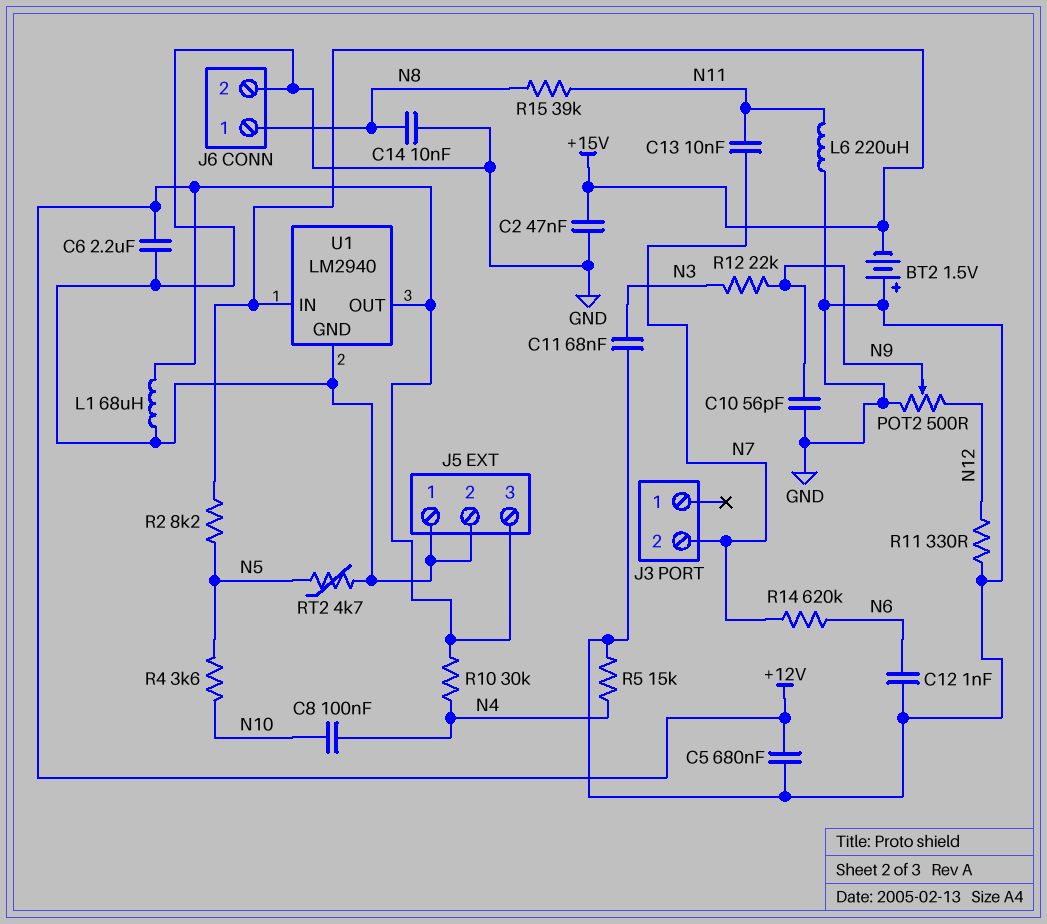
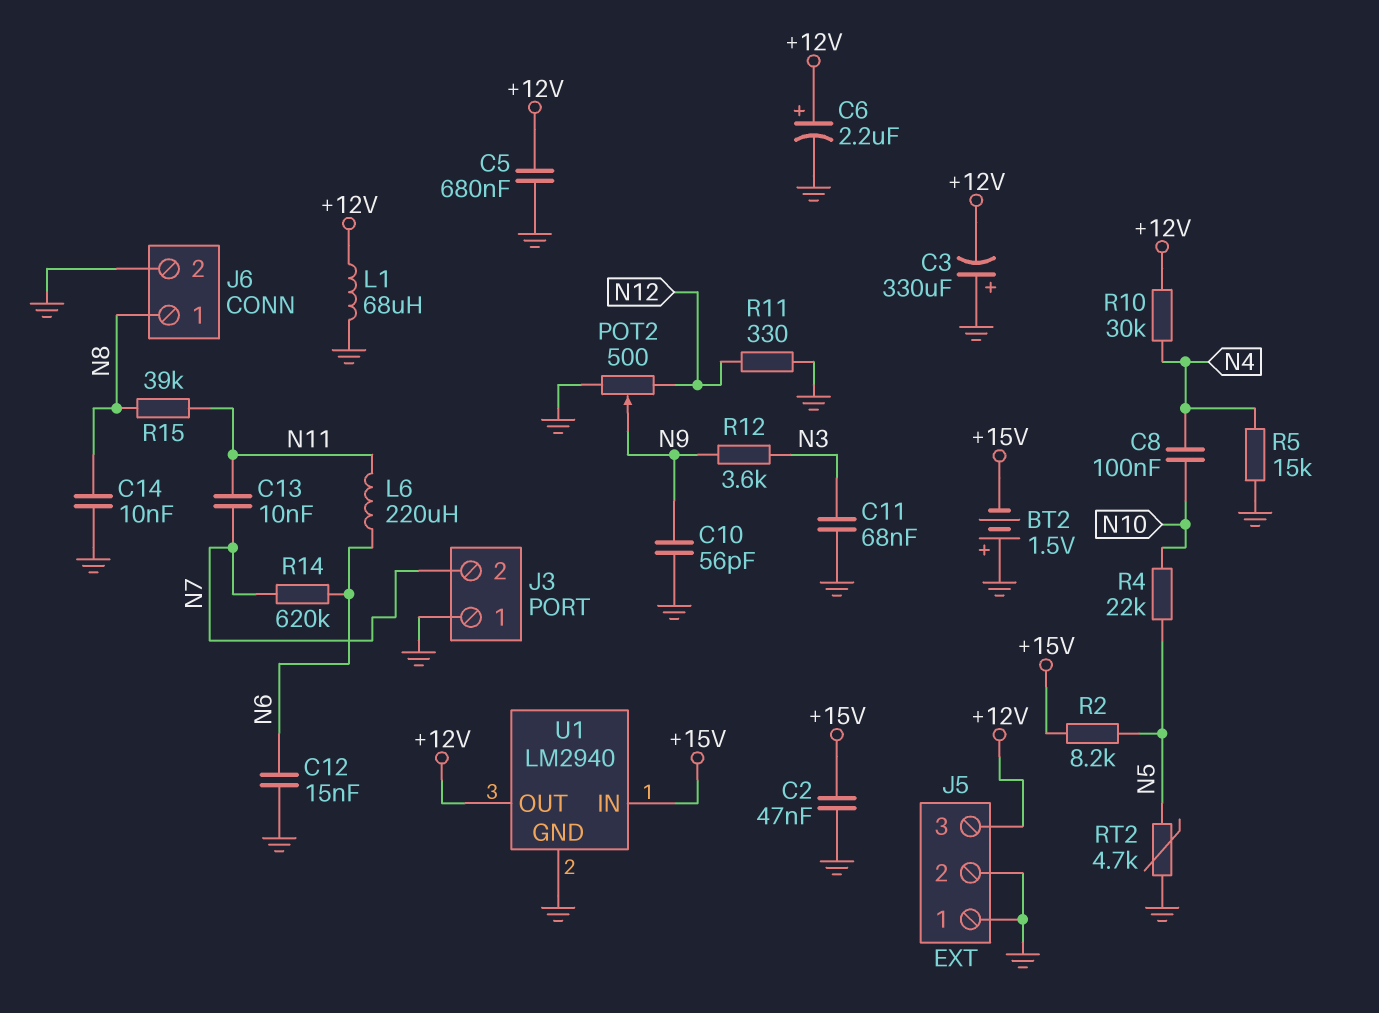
C3: none -> 330uF (plus GND, minus +12V)
C6: 2.2uF (+12V, GND) -> 2.2uF (plus +12V, minus GND)
C12: 1nF (GND, N6) -> 15nF (GND, N6)
J3 pin 1: none -> GND
L6: 220uH (GND, N11) -> 220uH (N6, N11)
R4: 3.6k (N5, N10) -> 22k (N5, N10)
R12: 22k (N3, N9) -> 3.6k (N3, N9)

